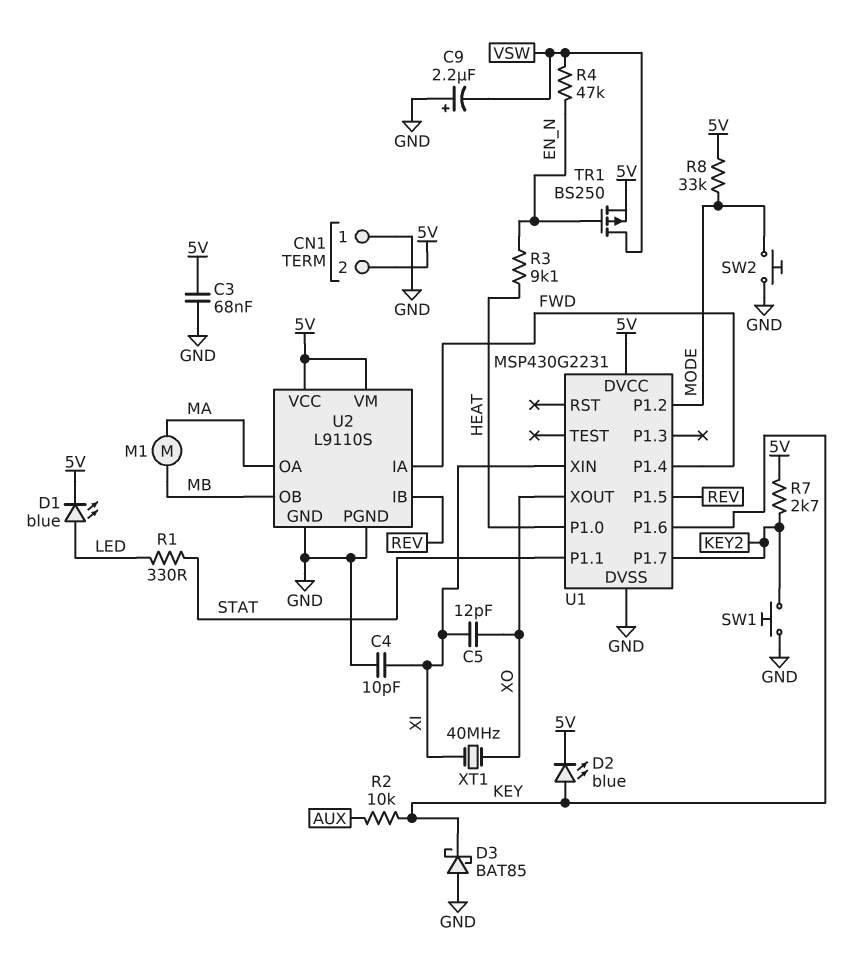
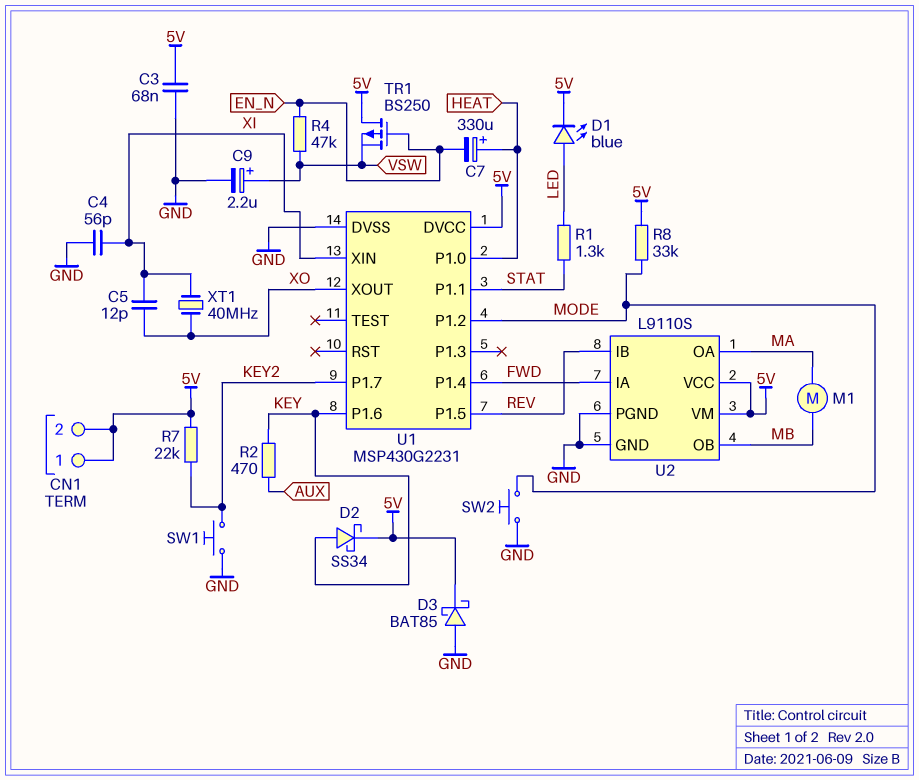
C4: 10pF (GND, XI) -> 56pF (GND, XI)
C7: none -> 330uF (plus HEAT, minus EN_N)
C9: 2.2uF (plus GND, minus VSW) -> 2.2uF (plus VSW, minus GND)
CN1 pin 1: GND -> 5V
D2: LED blue (A KEY, K 5V) -> schottky SS34 (A KEY, K 5V)
D3: schottky BAT85 (A GND, K KEY) -> schottky BAT85 (A GND, K 5V)
R1: 330 (LED, STAT) -> 1.3k (LED, STAT)
R2: 10k (AUX, KEY) -> 470 (AUX, KEY)
R3: 9.1k (EN_N, HEAT) -> none
R7: 2.7k (5V, KEY2) -> 22k (5V, KEY2)
TR1: PMOS BS250 (G EN_N, D VSW, S 5V) -> PMOS BS250 (G EN_N, D 5V, S VSW)

